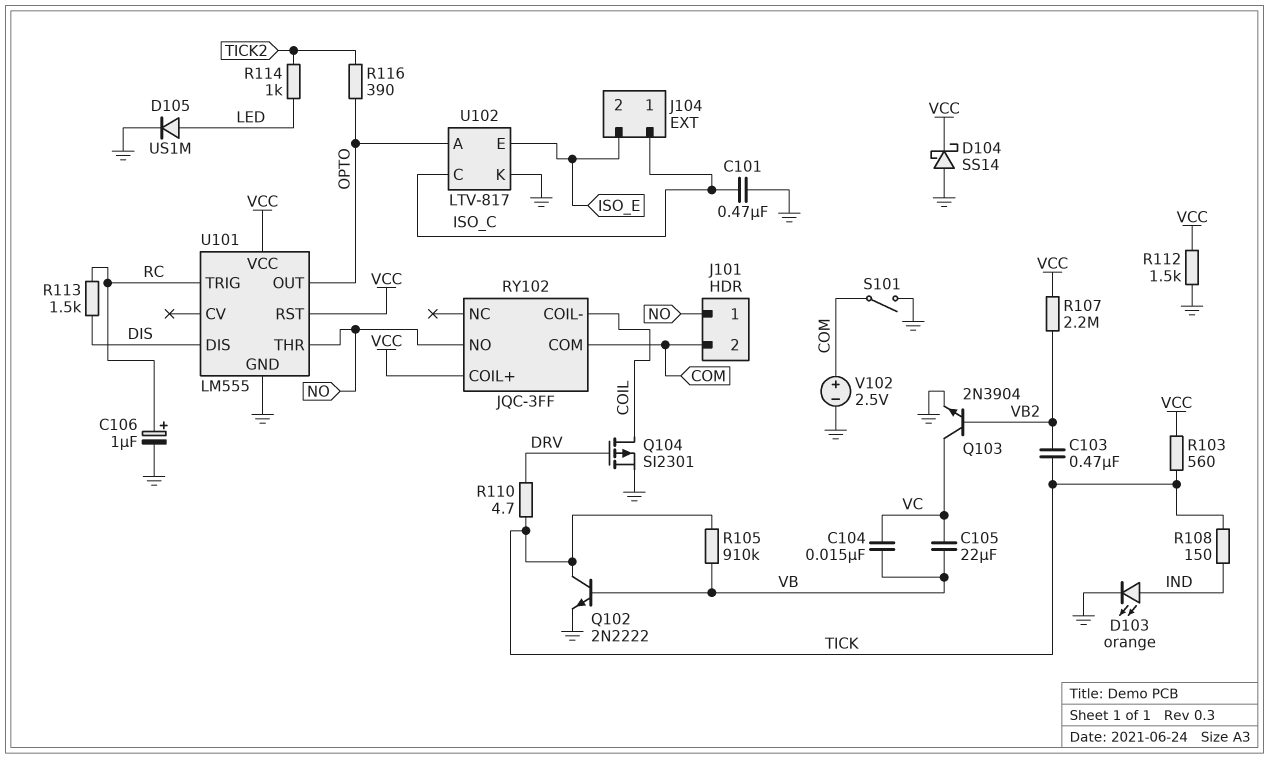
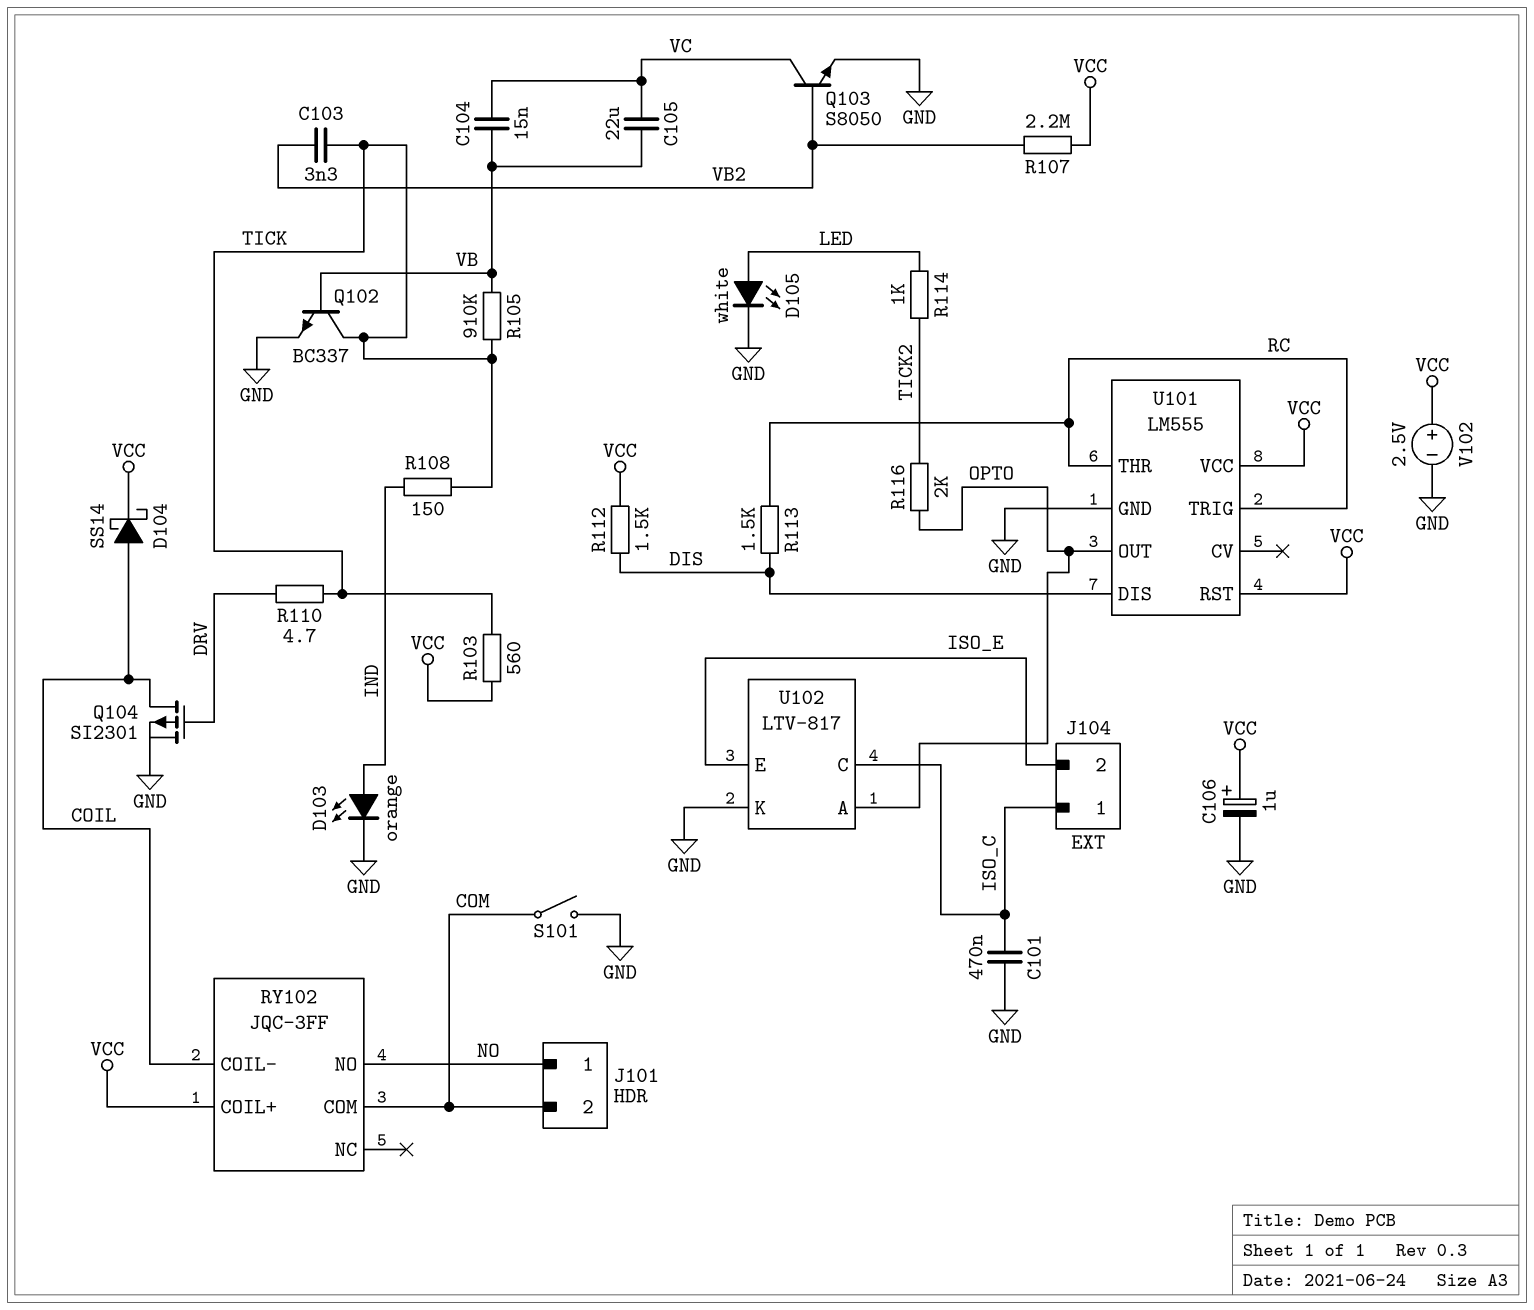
C103: 470nF (TICK, VB2) -> 3.3nF (TICK, VB2)
C106: 1uF (plus RC, minus GND) -> 1uF (plus VCC, minus GND)
D104: schottky SS14 (A GND, K VCC) -> schottky SS14 (A COIL, K VCC)
D105: diode US1M (A LED, K GND) -> LED white (A LED, K GND)
Q102: NPN 2N2222 (B VB, C TICK, E GND) -> NPN BC337 (B VB, C TICK, E GND)
Q103: NPN 2N3904 (B VB2, C VC, E GND) -> NPN S8050 (B VB2, C VC, E GND)
R112: 1.5k (GND, VCC) -> 1.5k (DIS, VCC)
R116: 390 (OPTO, TICK2) -> 2k (OPTO, TICK2)
U101 pin THR: NO -> RC
V102: 2.5V (plus COM, minus GND) -> 2.5V (plus VCC, minus GND)

